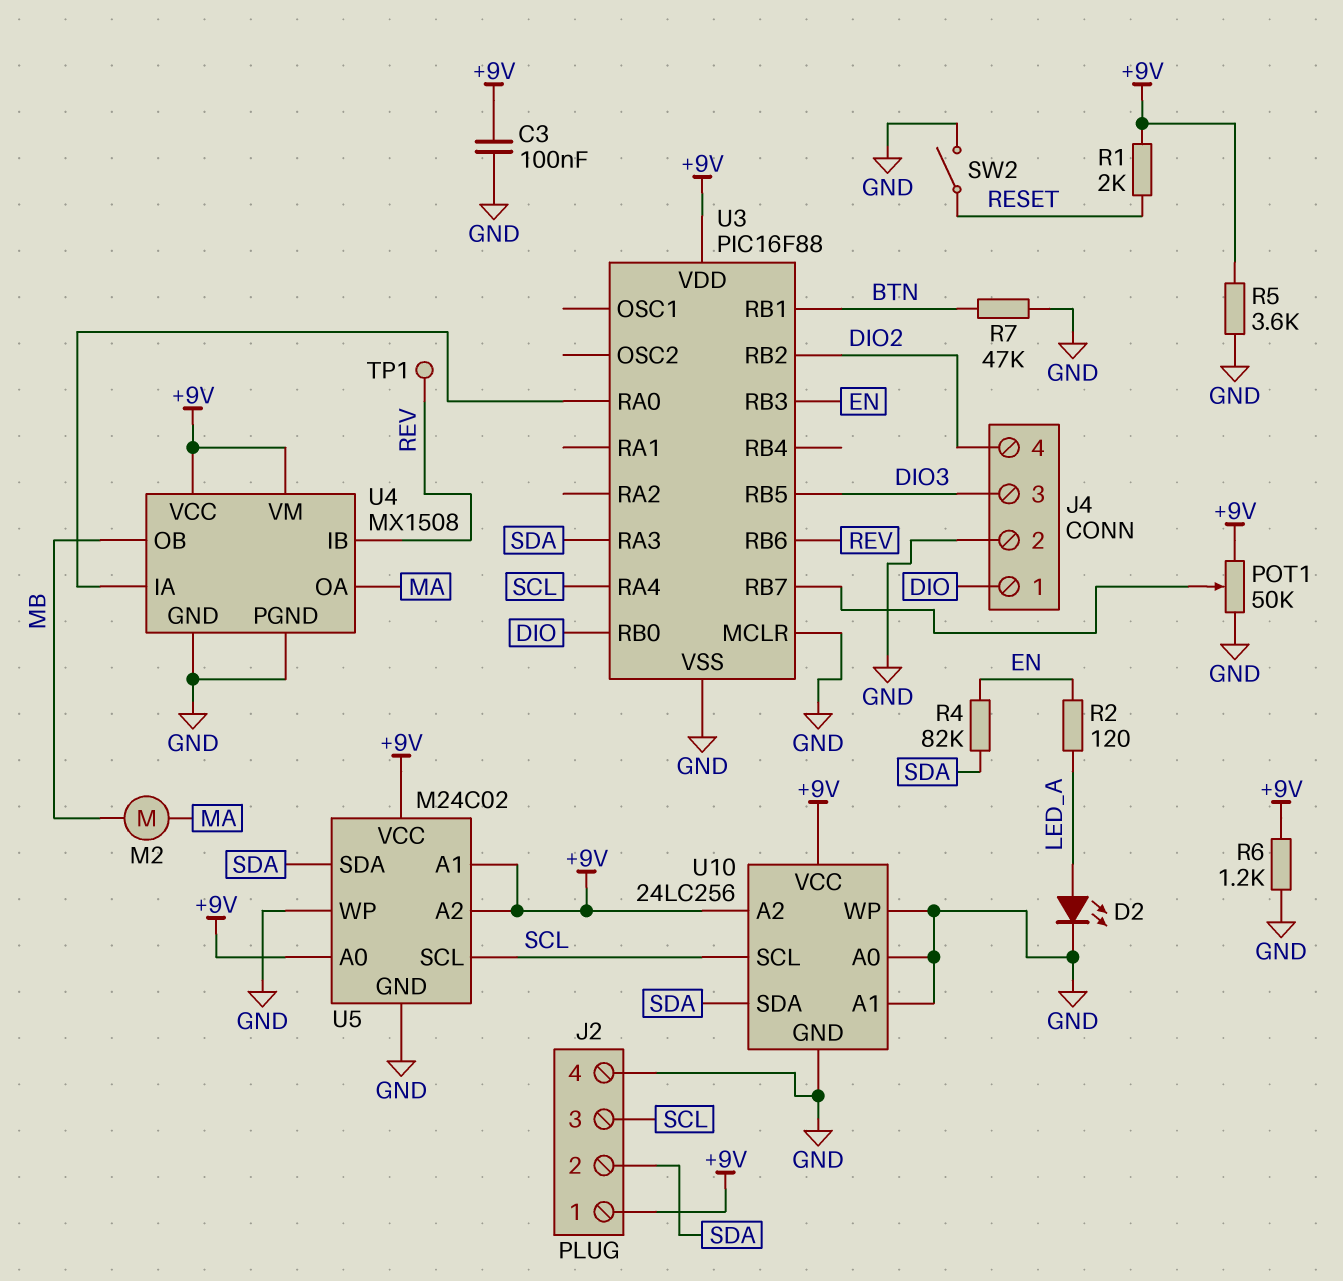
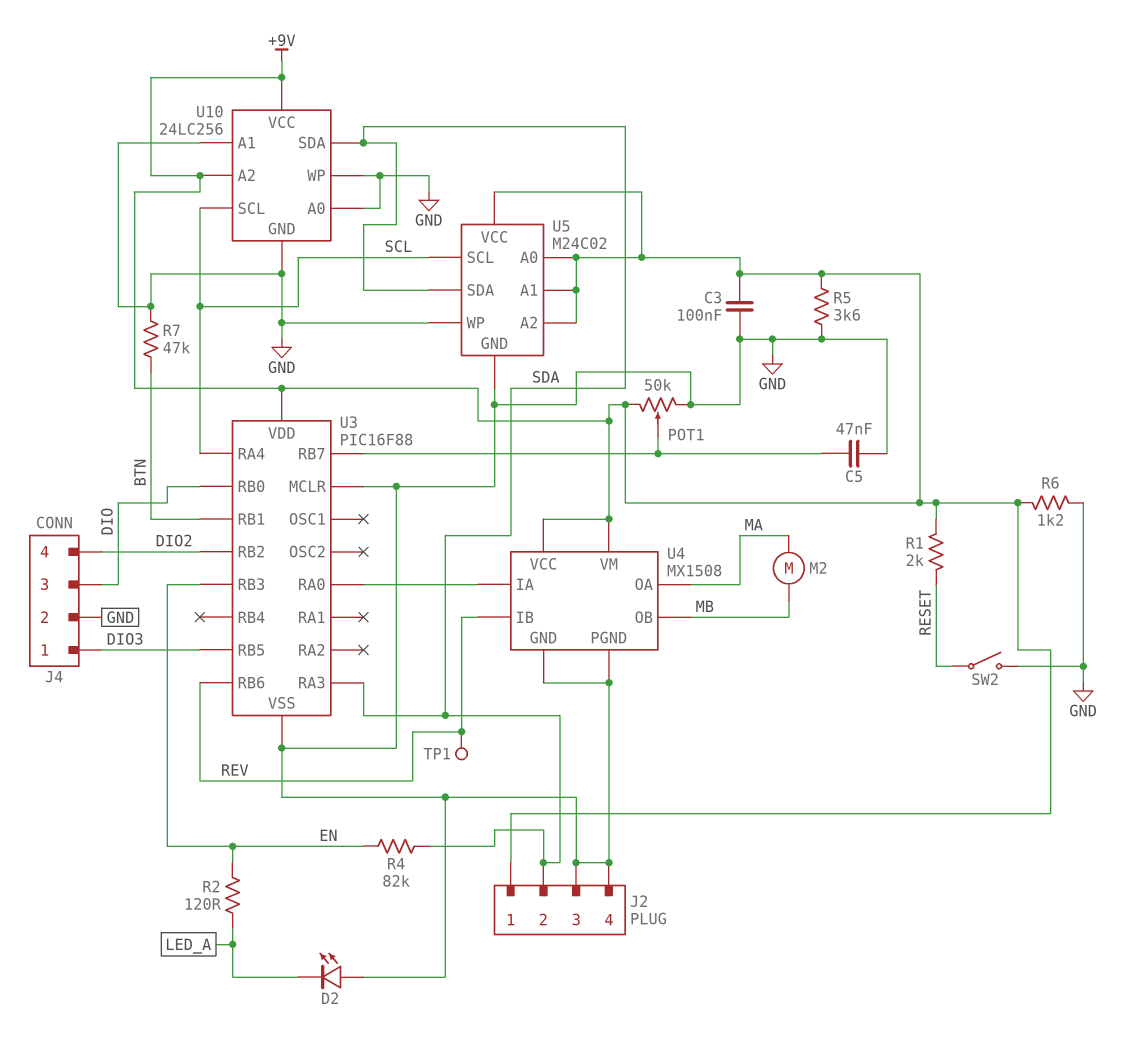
C5: none -> 47nF (GND, U3/RB7)
D2: LED (A LED_A, K GND) -> LED (A GND, K LED_A)
J2 pin 3: SCL -> GND
J4 pin 1: DIO -> DIO3
J4 pin 3: DIO3 -> DIO

